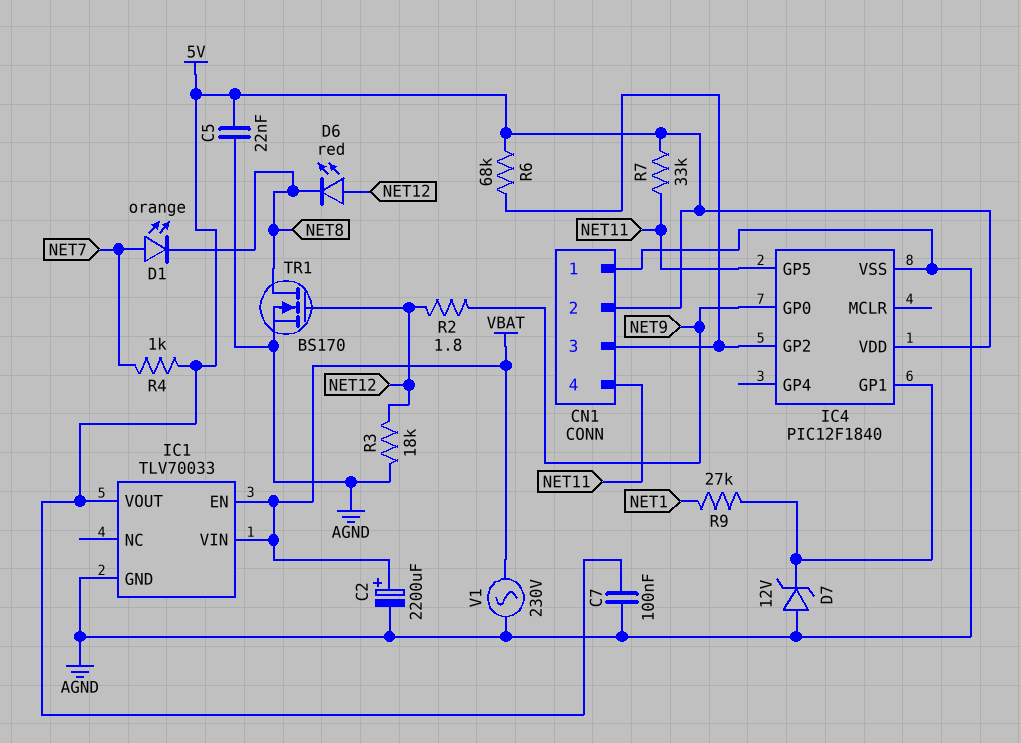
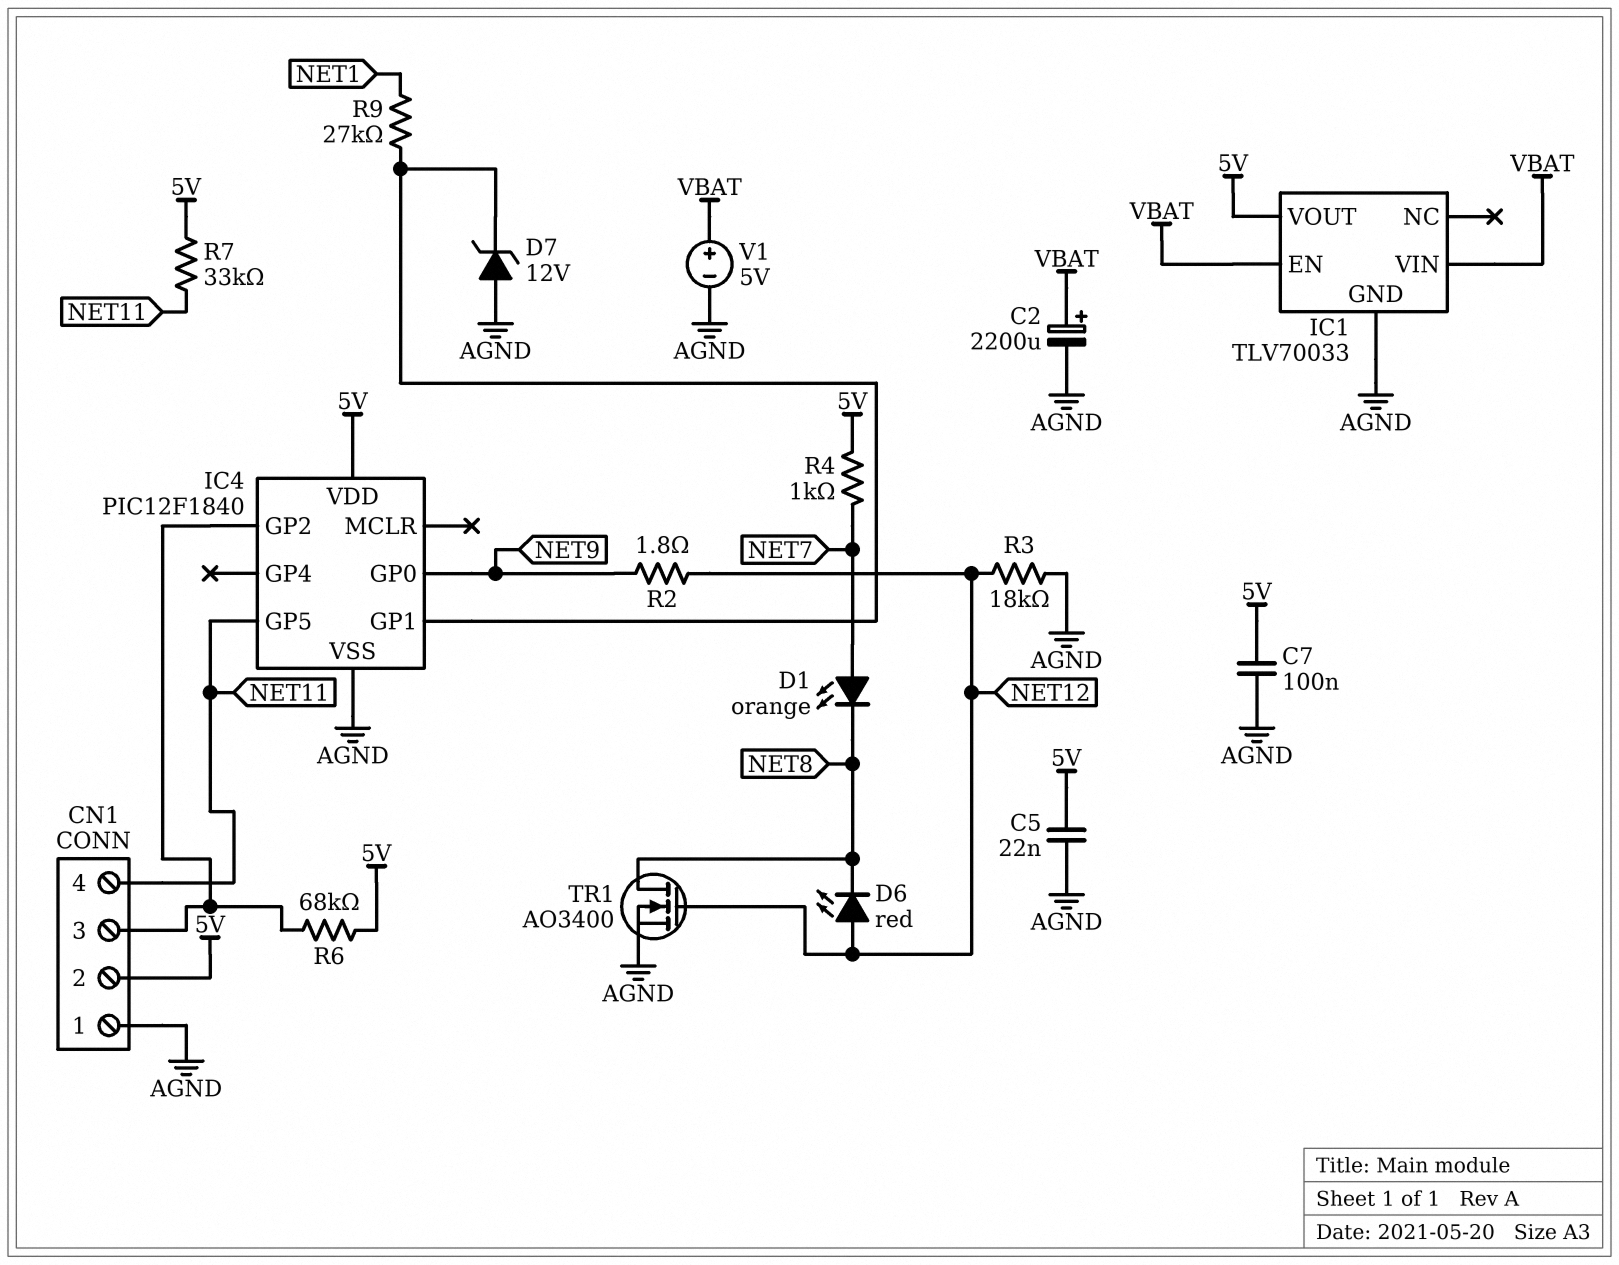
TR1: NMOS BS170 (G NET12, D NET8, S AGND) -> NMOS AO3400 (G NET12, D NET8, S AGND)
V1: AC 230V (AGND, VBAT) -> 5V (plus VBAT, minus AGND)

